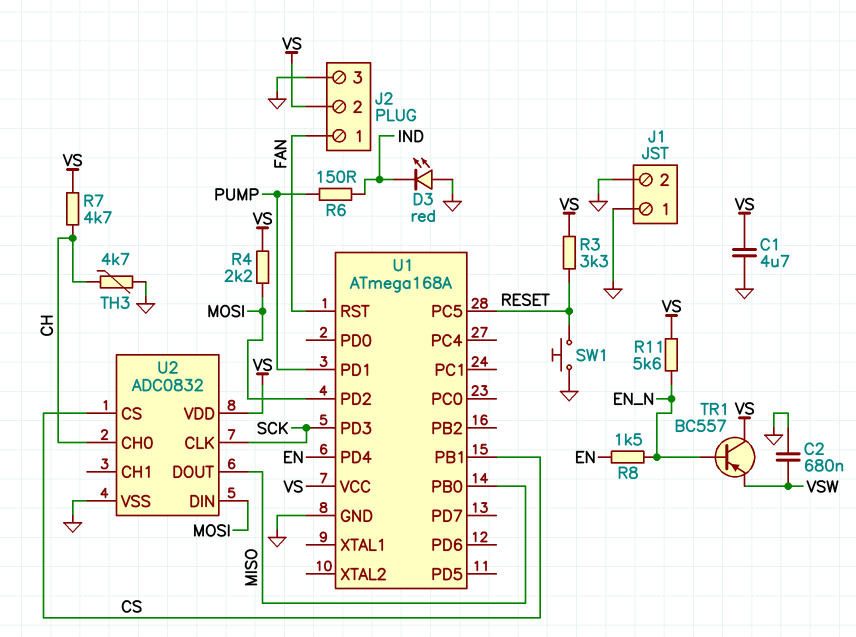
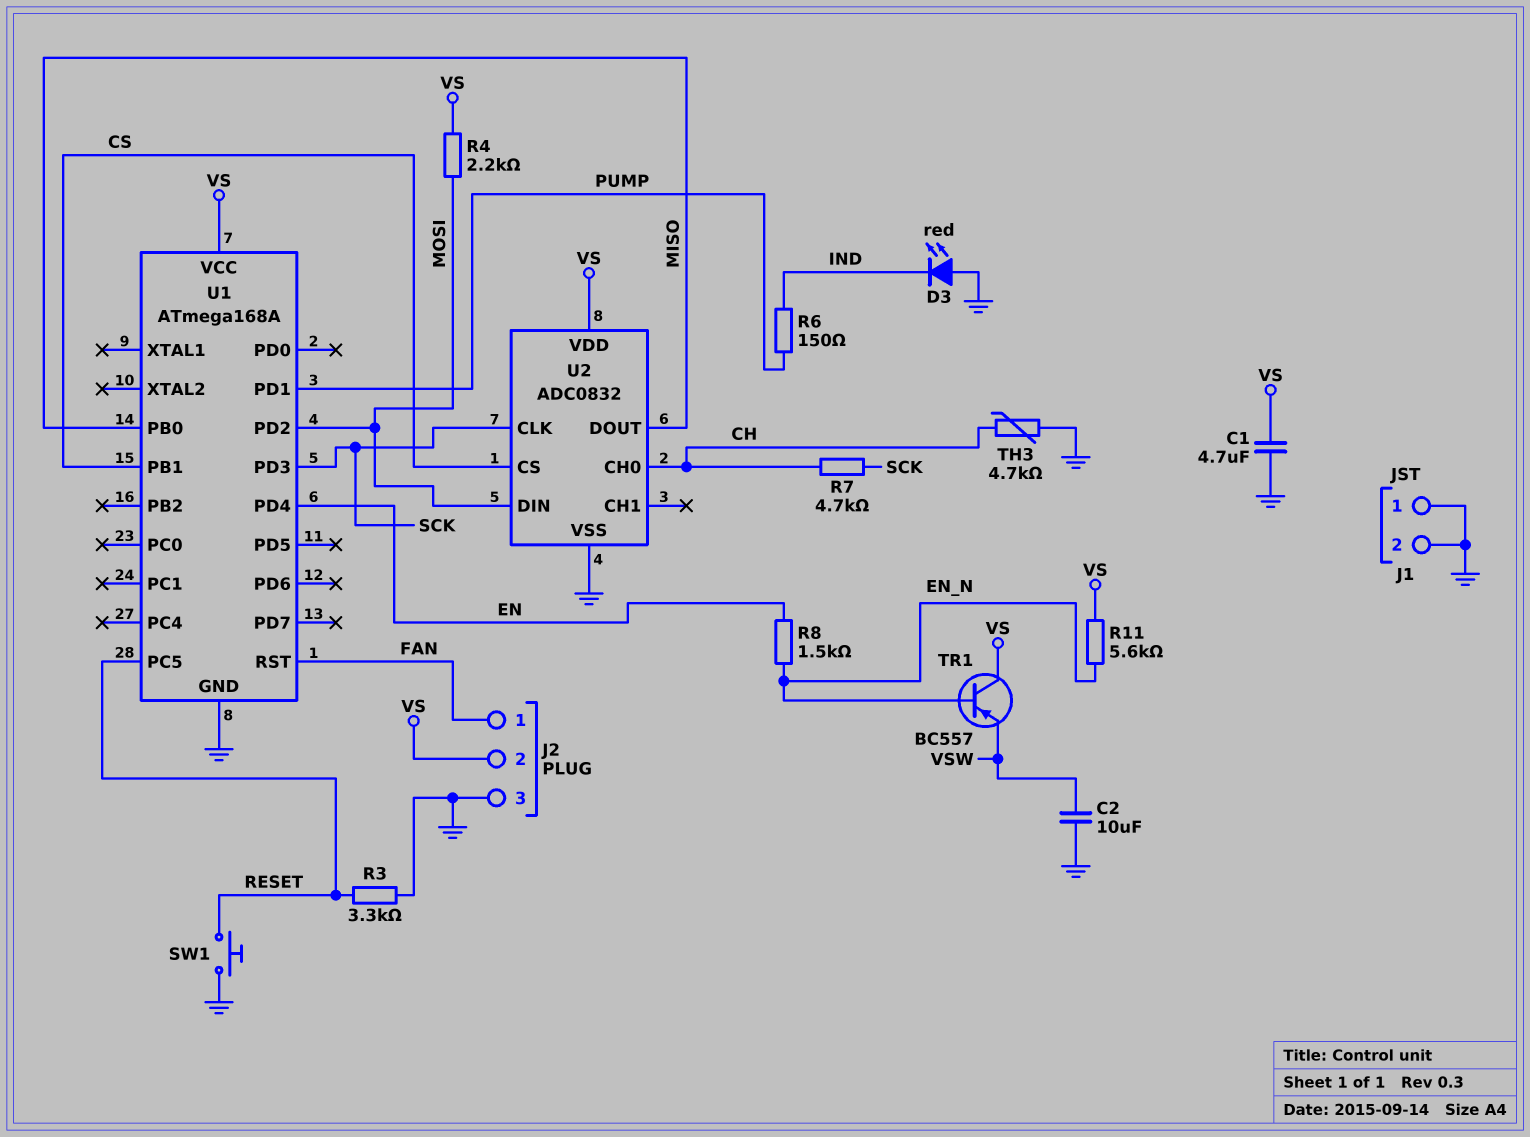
C2: 680nF (GND, VSW) -> 10uF (GND, VSW)
R3: 3.3k (RESET, VS) -> 3.3k (GND, RESET)
R7: 4.7k (CH, VS) -> 4.7k (CH, SCK)

